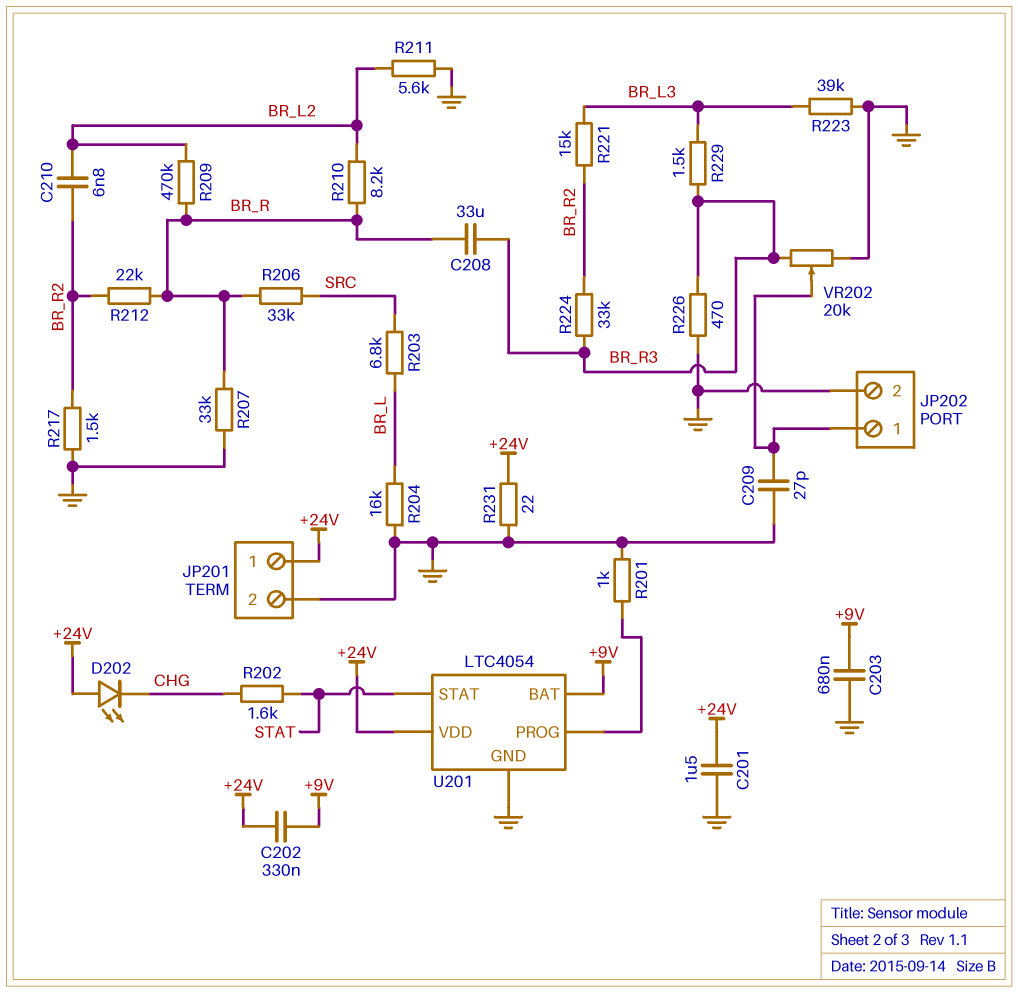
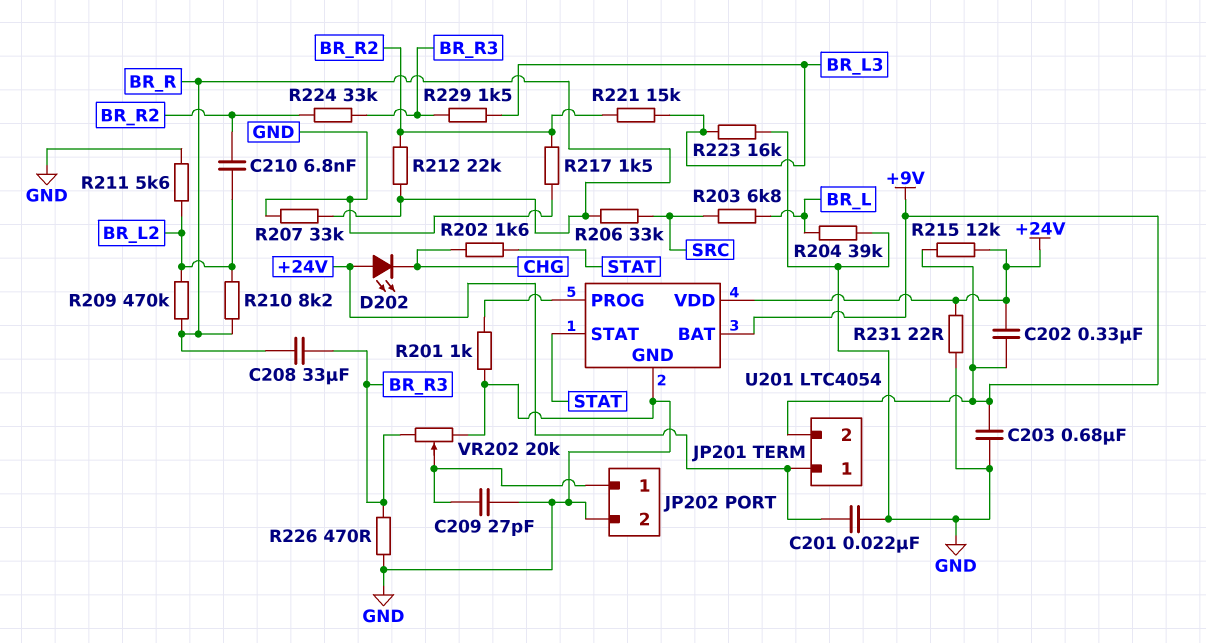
C201: 1.5uF (+24V, GND) -> 22nF (+24V, GND)
JP201 pin 2: GND -> +9V
R204: 16k (BR_L, GND) -> 39k (BR_L, GND)
R215: none -> 12k (+9V, +24V)
R223: 39k (BR_L3, GND) -> 16k (BR_L3, GND)

